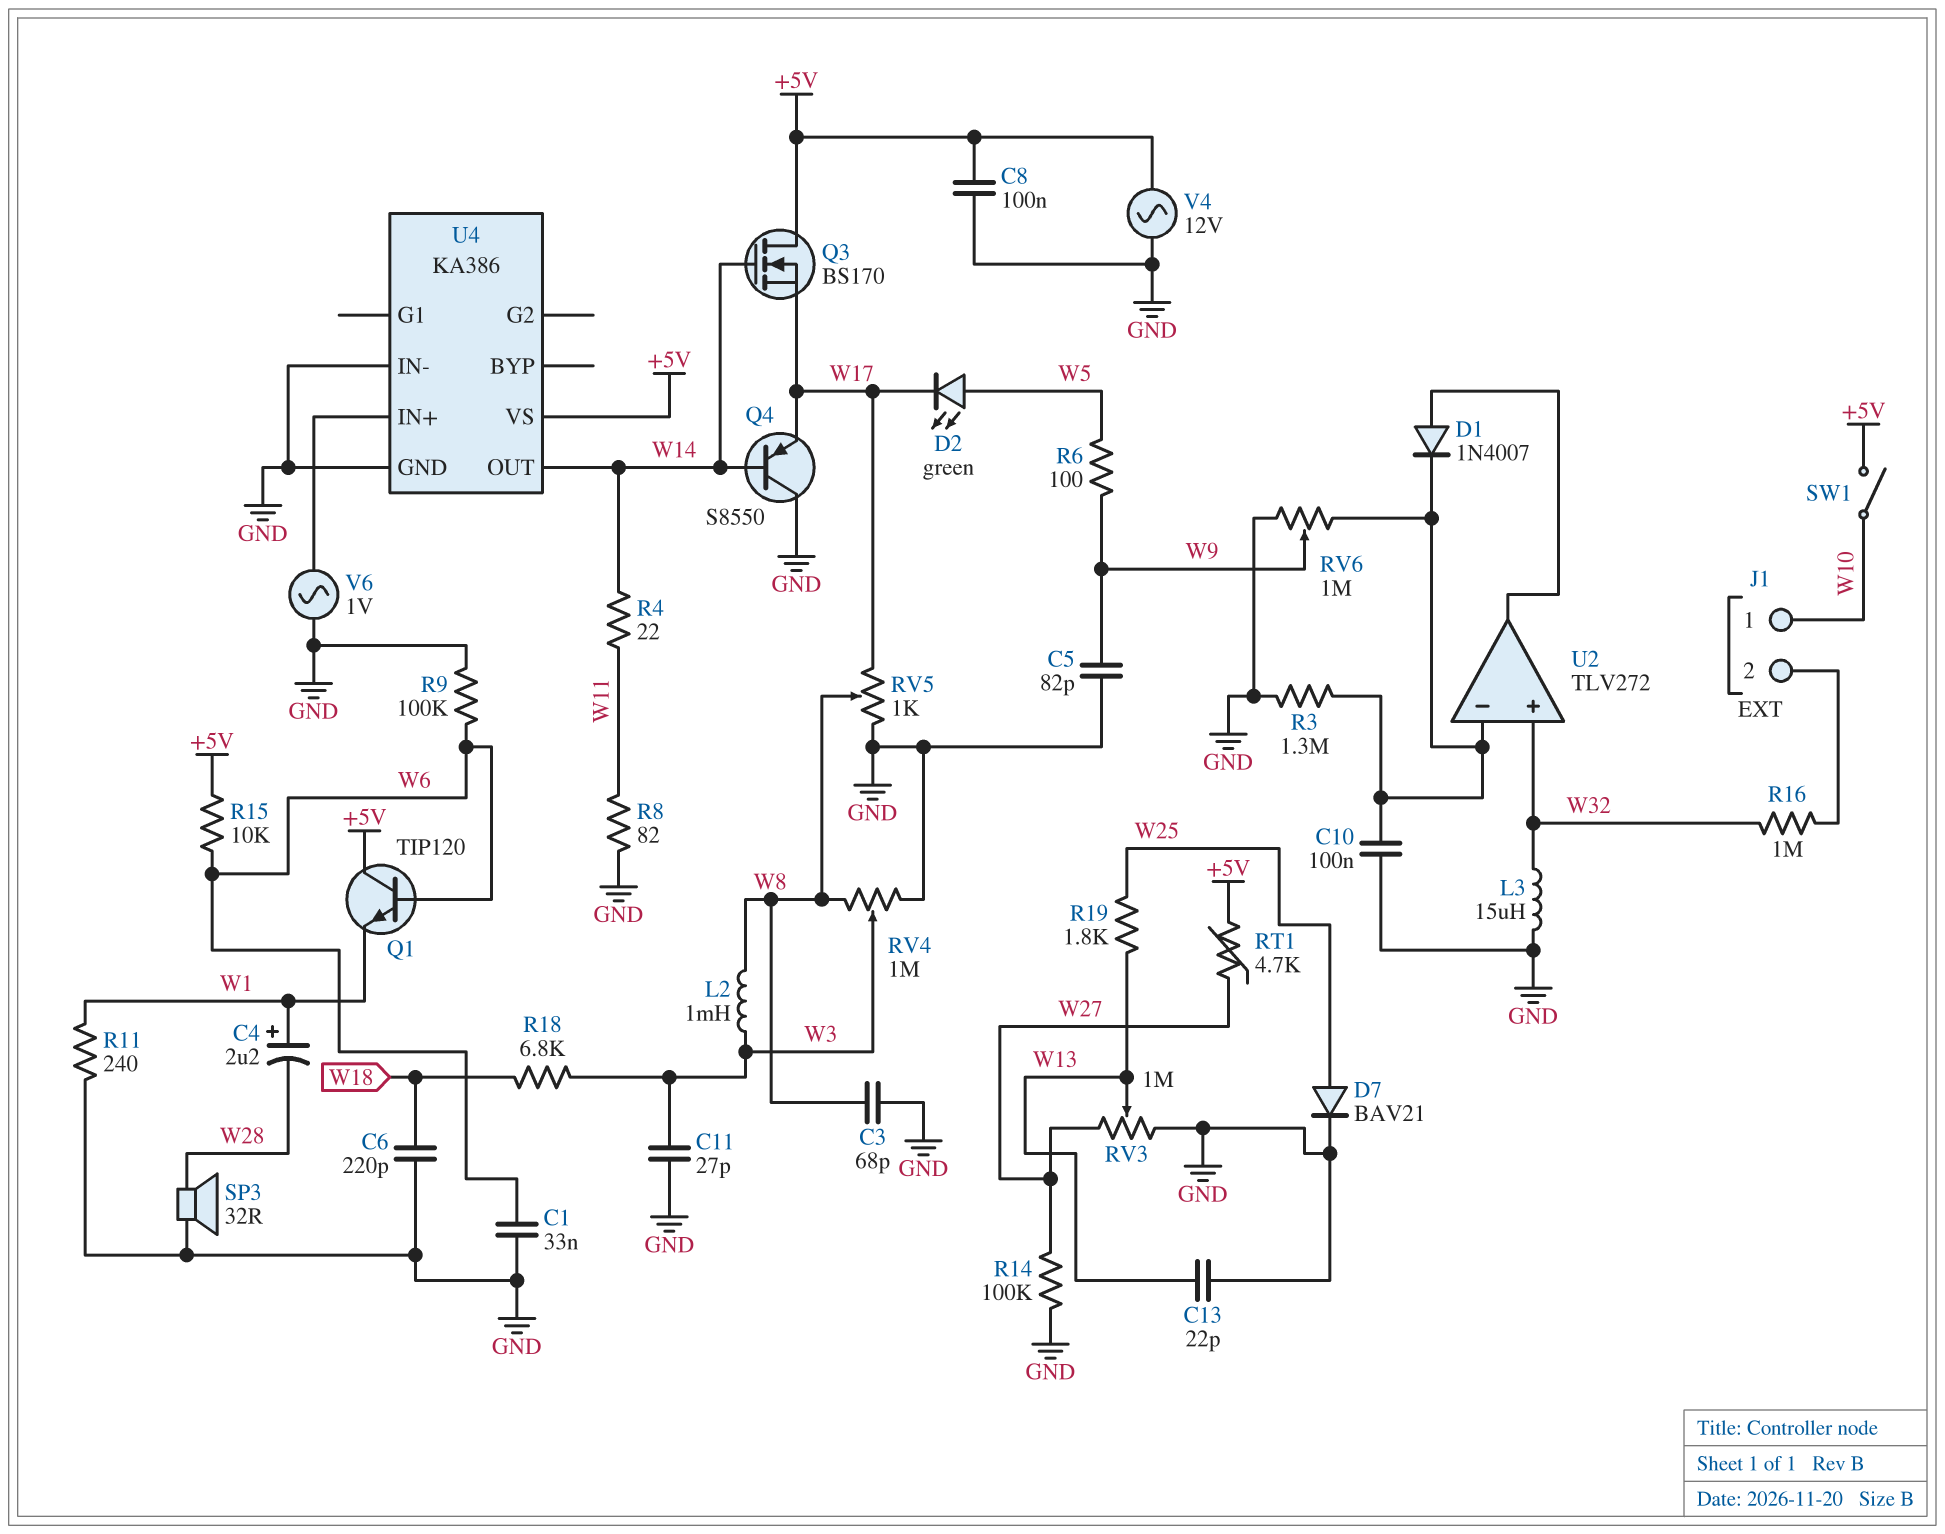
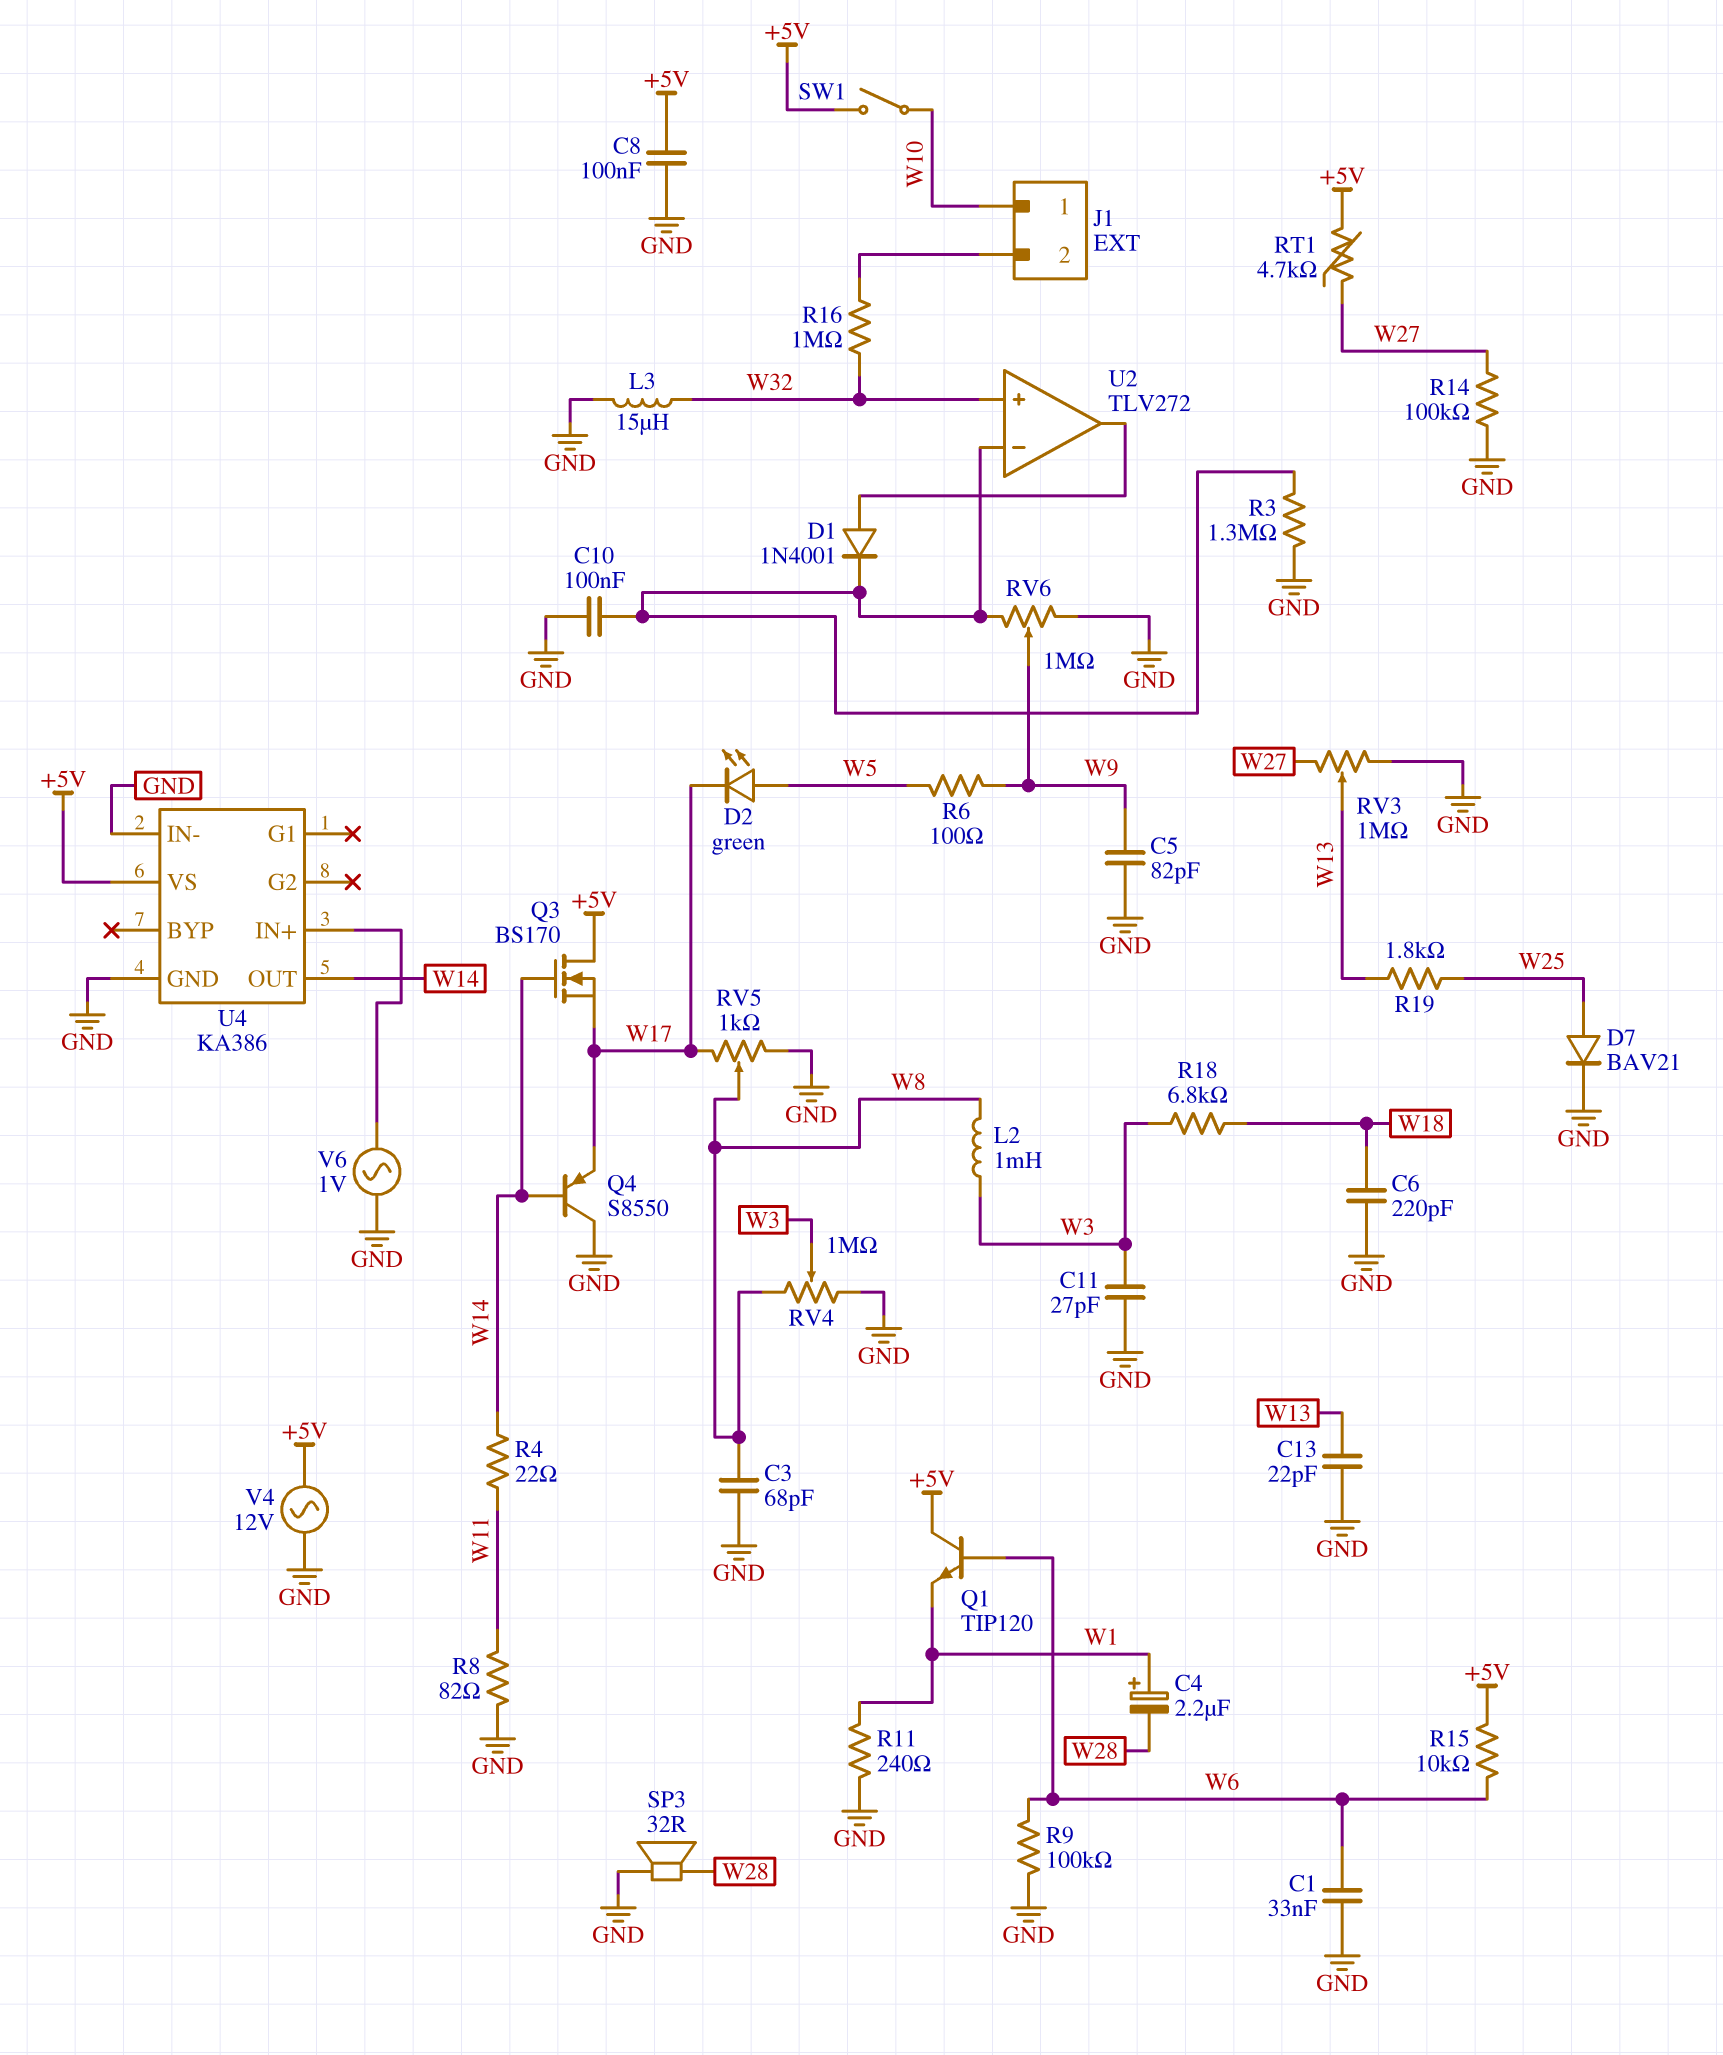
D1: diode 1N4007 (A U2/out, K U2/in-) -> diode 1N4001 (A U2/out, K U2/in-)

